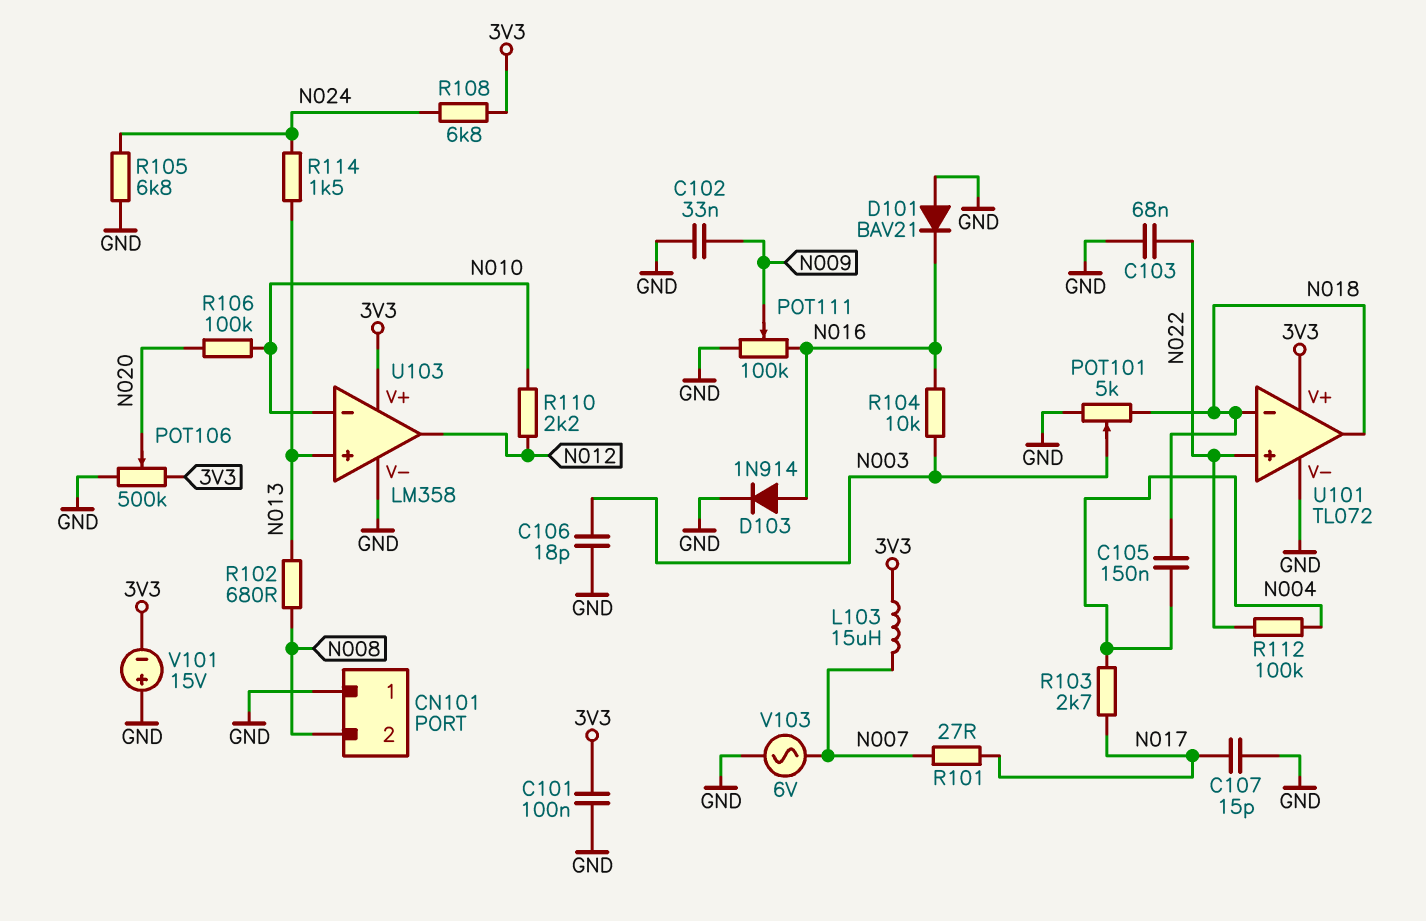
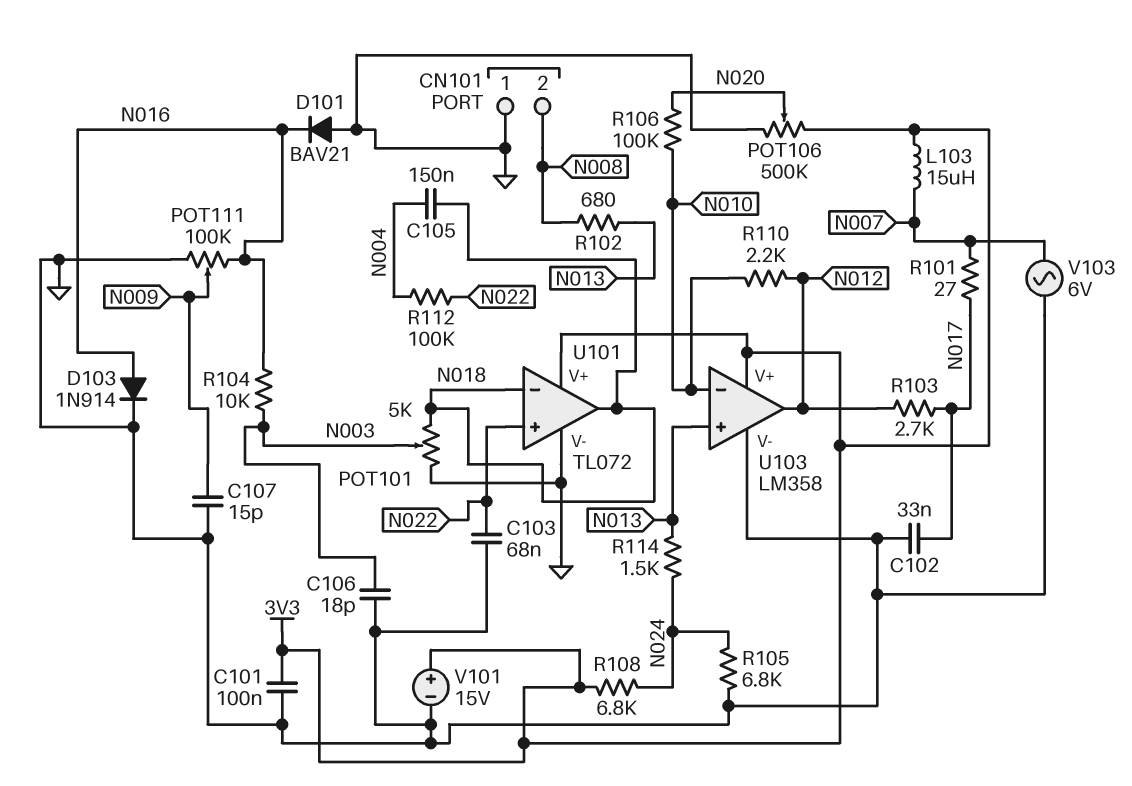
C102: 33nF (GND, N009) -> 33nF (GND, N017)
C107: 15pF (GND, N017) -> 15pF (GND, N009)
R103: 2.7k (N004, N017) -> 2.7k (N012, N017)
V101: 15V (plus GND, minus 3V3) -> 15V (plus 3V3, minus GND)

